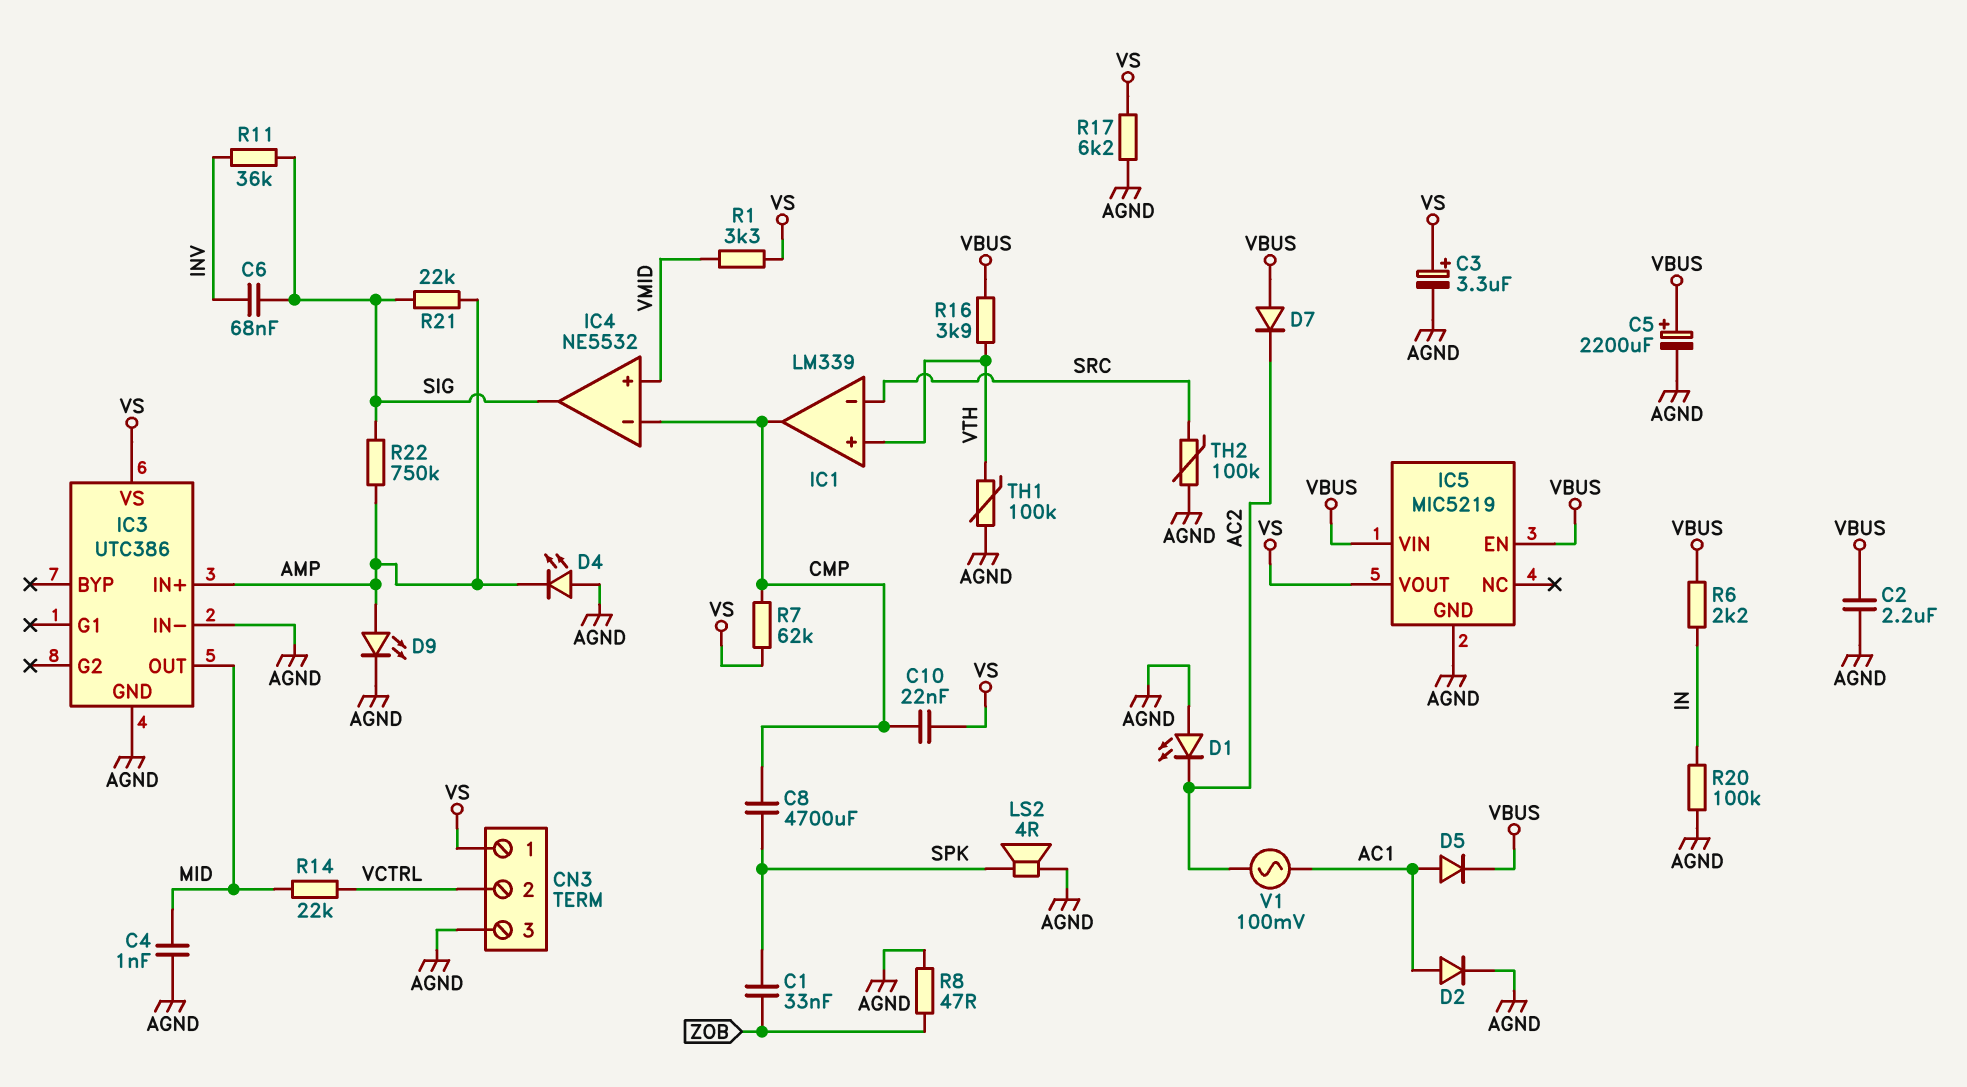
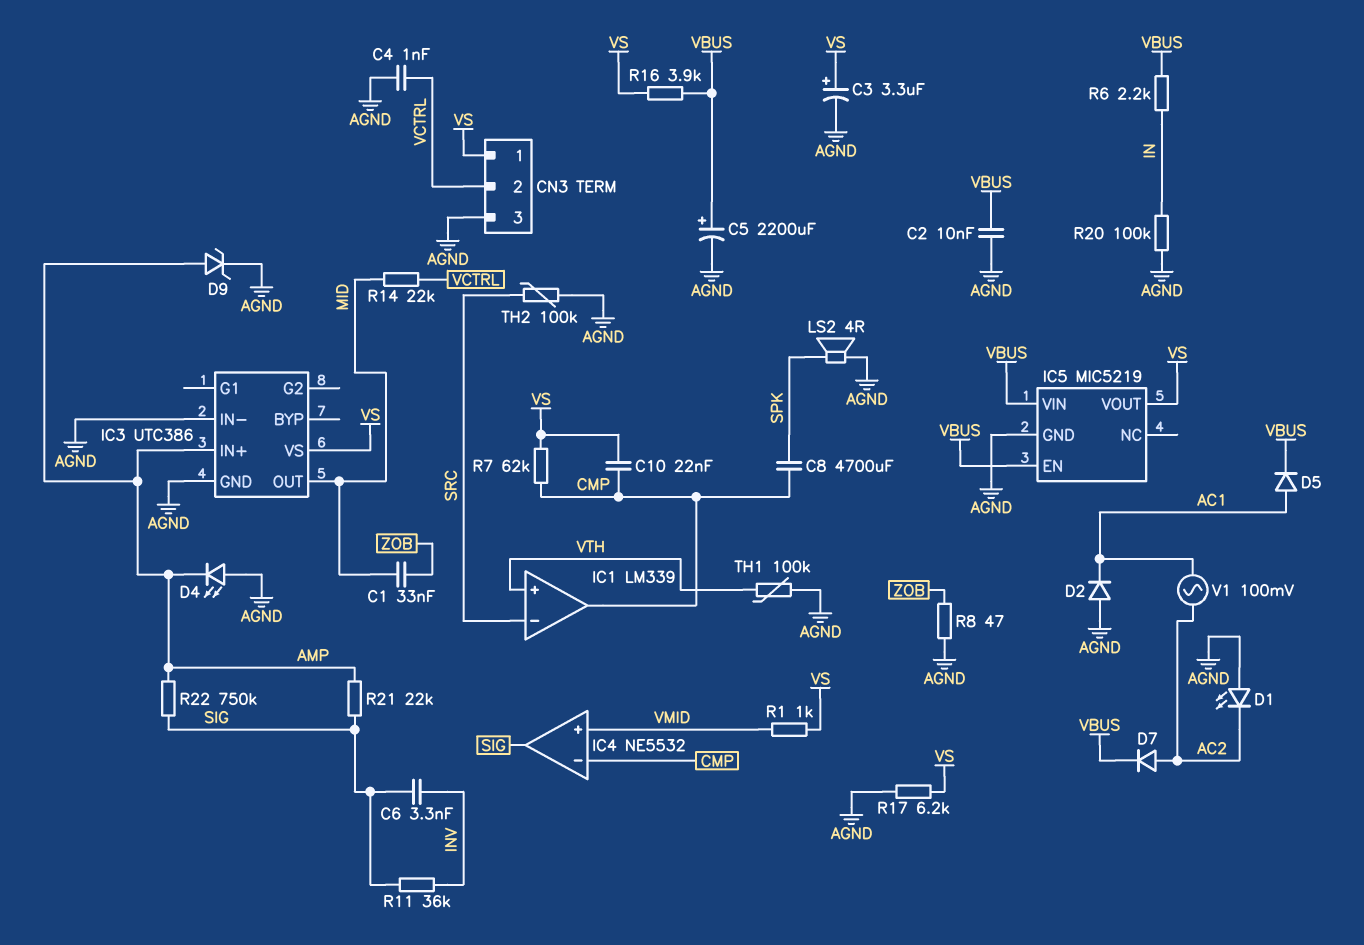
C1: 33nF (SPK, ZOB) -> 33nF (MID, ZOB)
C2: 2.2uF (AGND, VBUS) -> 10nF (AGND, VBUS)
C4: 1nF (AGND, MID) -> 1nF (AGND, VCTRL)
C6: 68nF (INV, SIG) -> 3.3nF (INV, SIG)
D2: diode (A AC1, K AGND) -> diode (A AGND, K AC1)
D7: diode (A VBUS, K AC2) -> diode (A AC2, K VBUS)
D9: LED (A AMP, K AGND) -> zener (A AMP, K AGND)
R1: 3.3k (VMID, VS) -> 1k (VMID, VS)
R16: 3.9k (VBUS, VTH) -> 3.9k (VBUS, VS)

